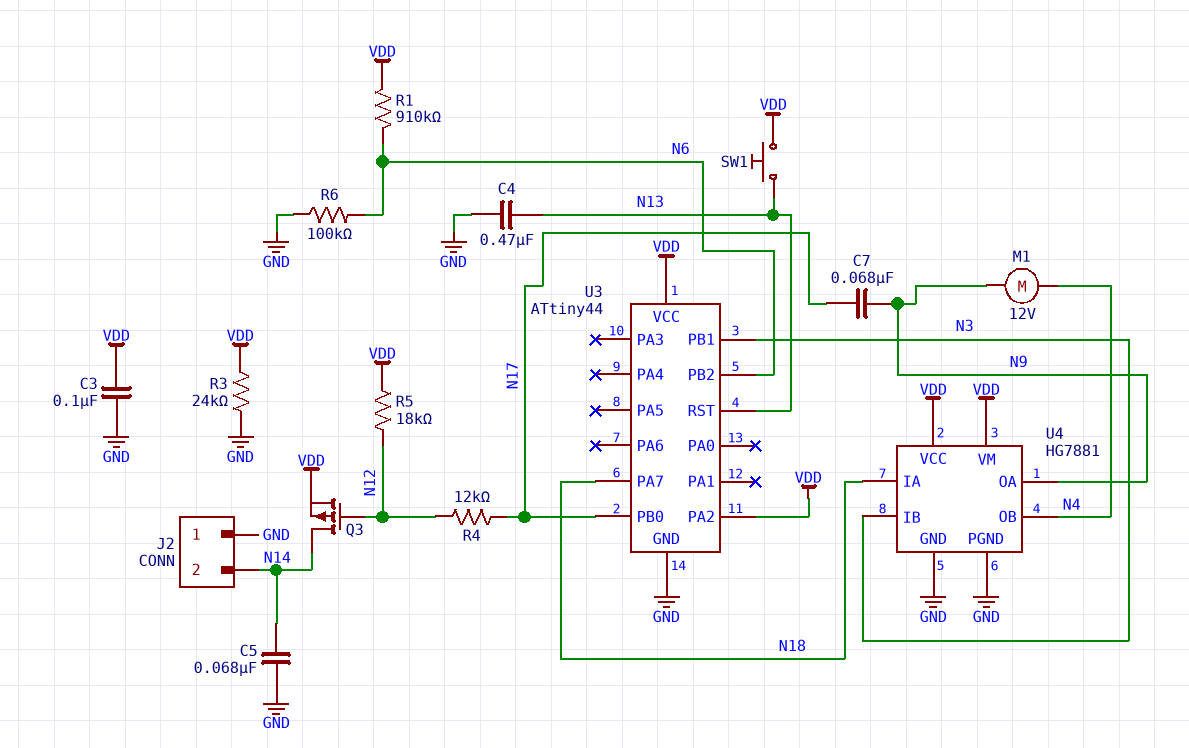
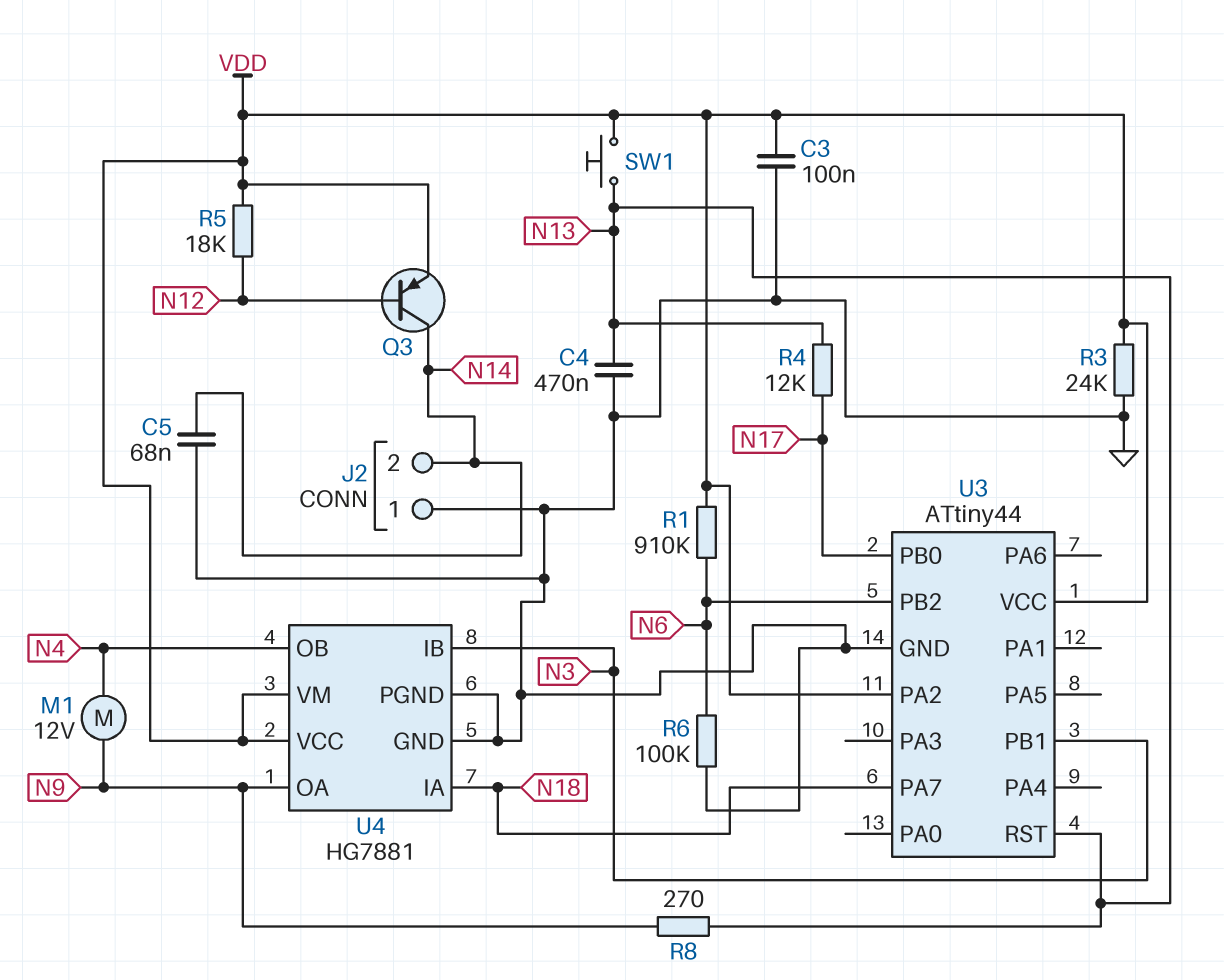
C7: 68nF (N9, N17) -> none
Q3: PMOS (G N12, D N14, S VDD) -> PNP (B N12, C N14, E VDD)
R4: 12k (N12, N17) -> 12k (N13, N17)
R8: none -> 270 (N9, N13)

